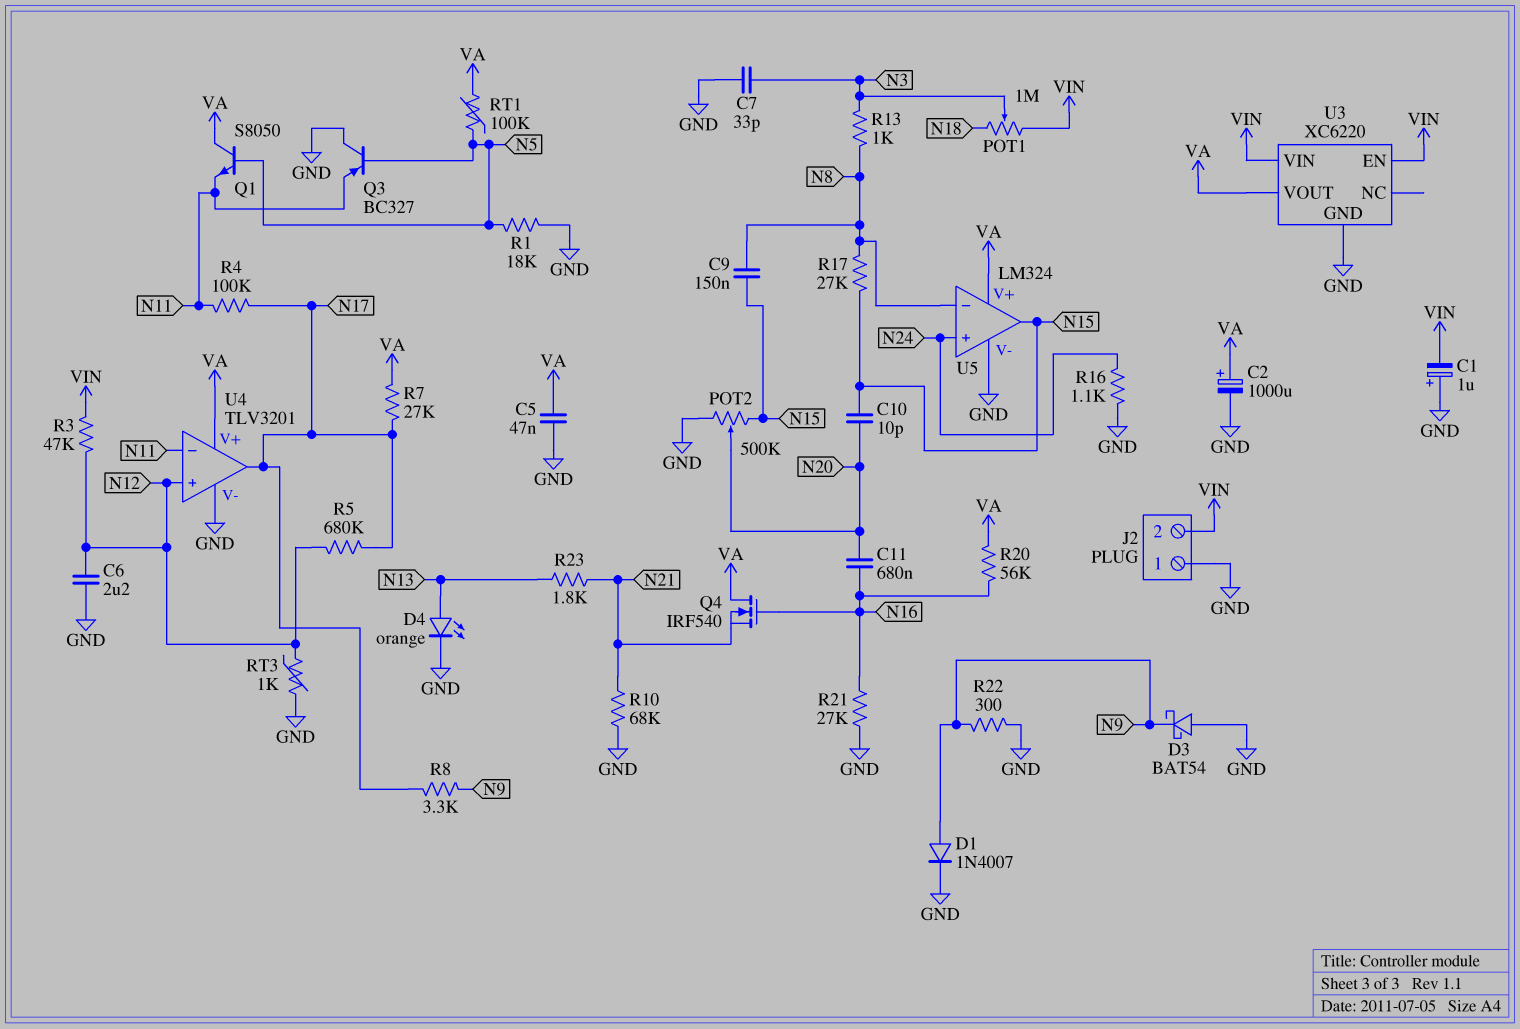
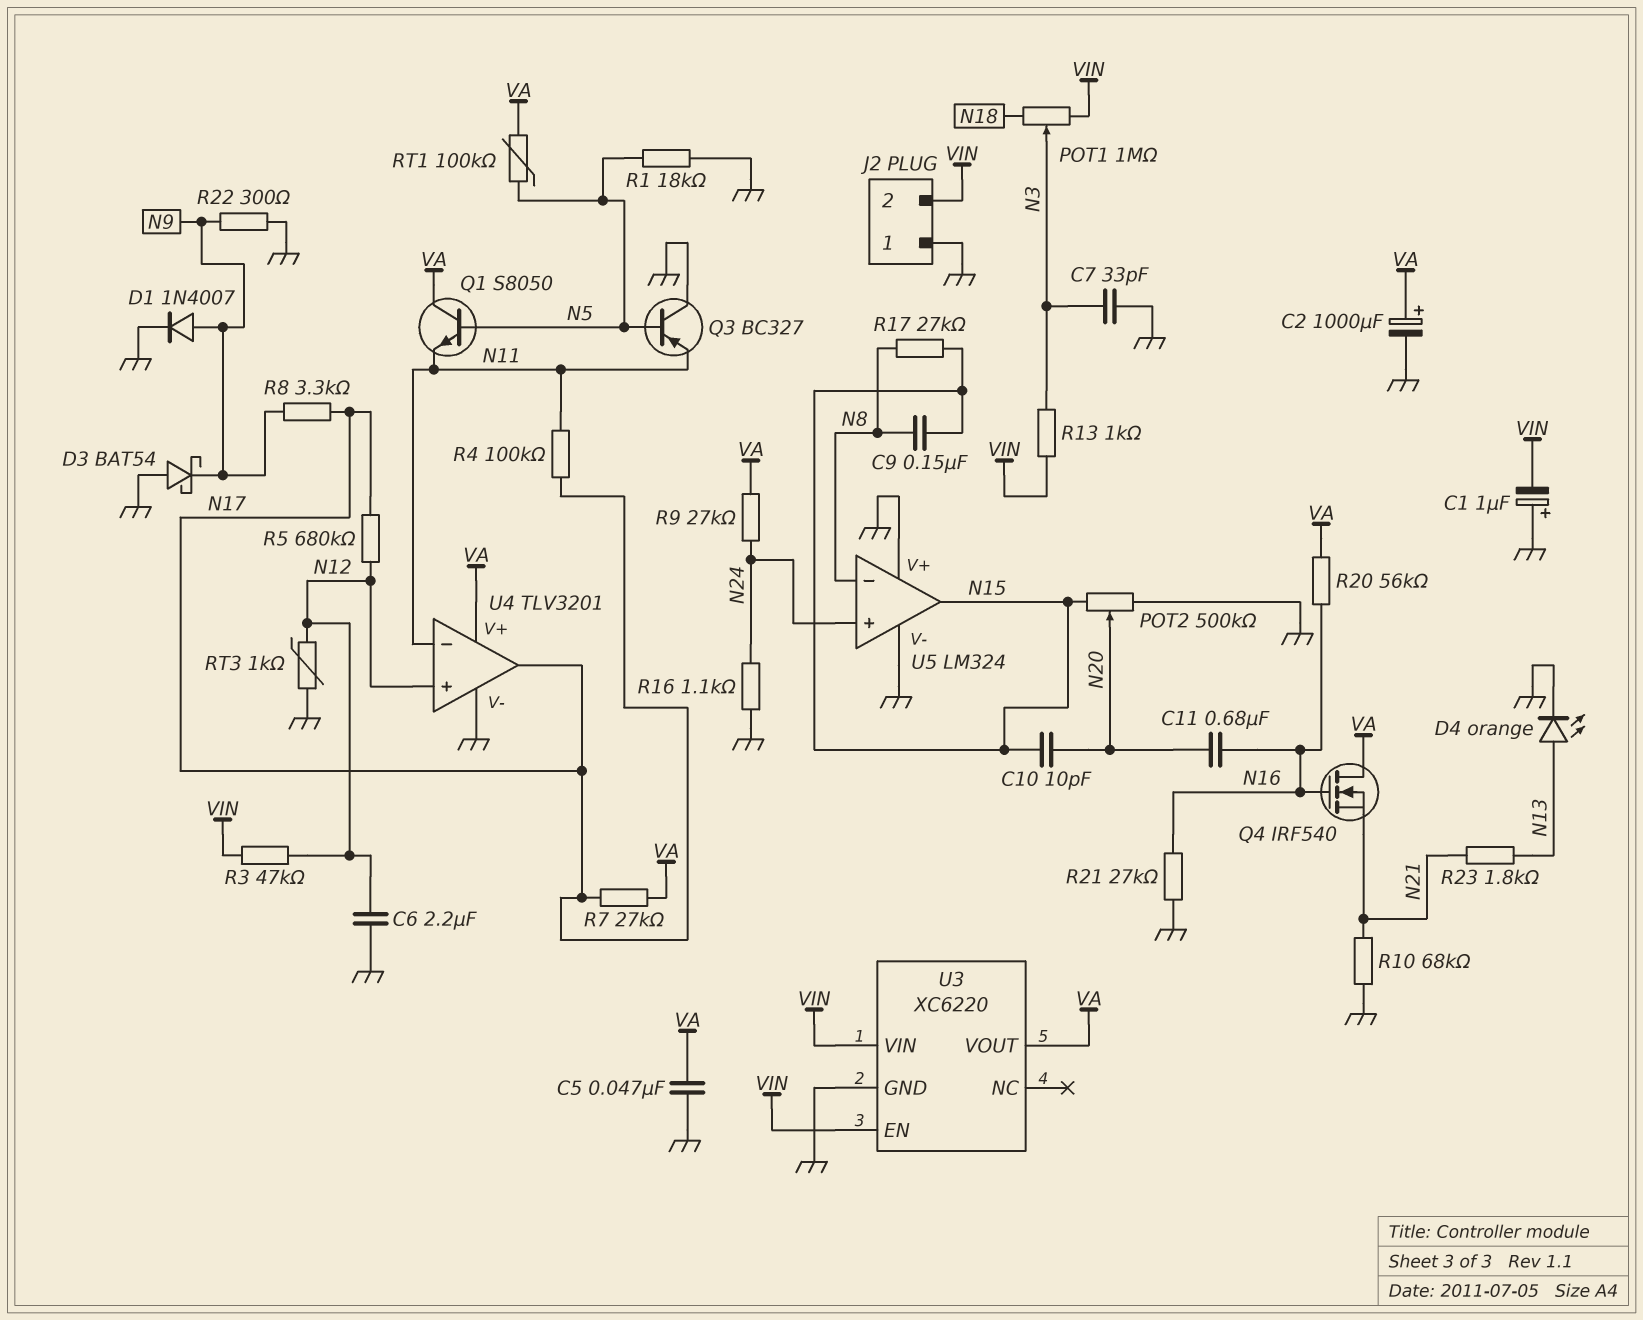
R9: none -> 27k (N24, VA)
R13: 1k (N3, N8) -> 1k (N3, VIN)
U5 pin V+: VA -> GND

